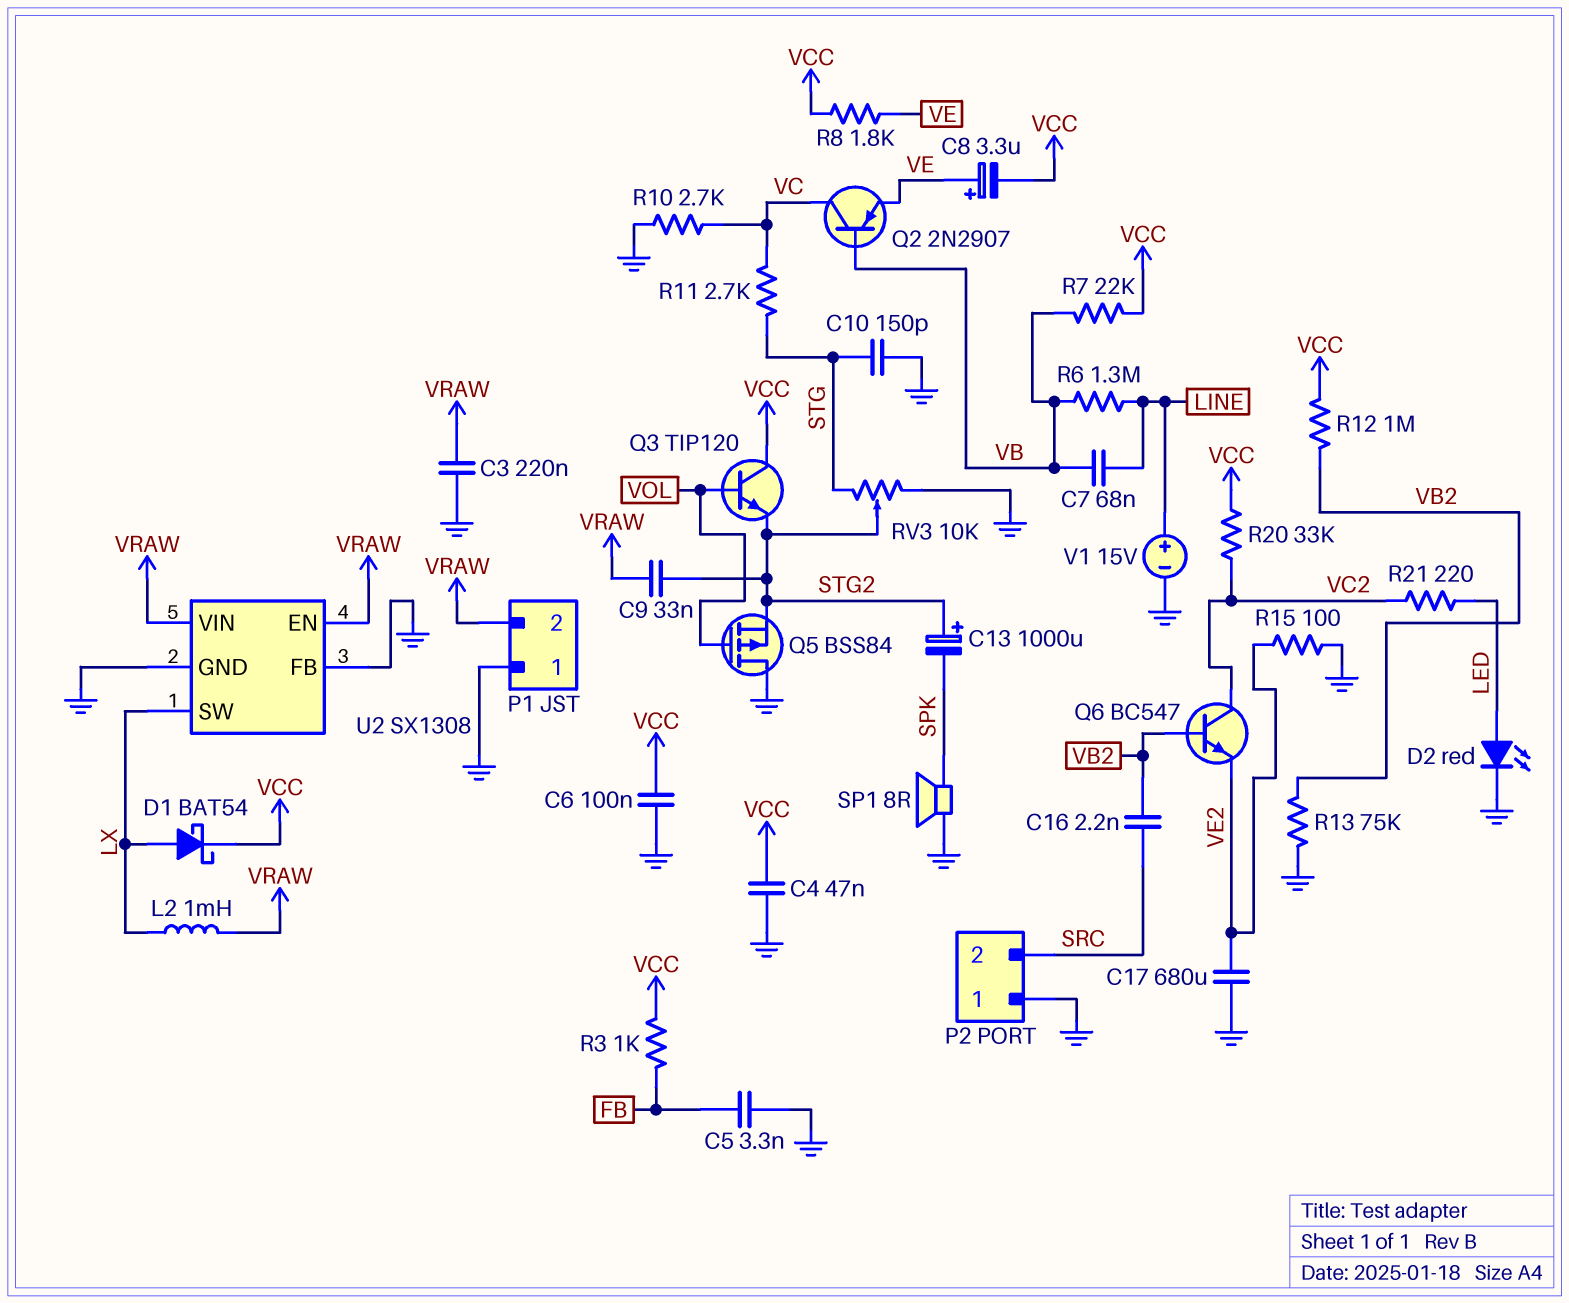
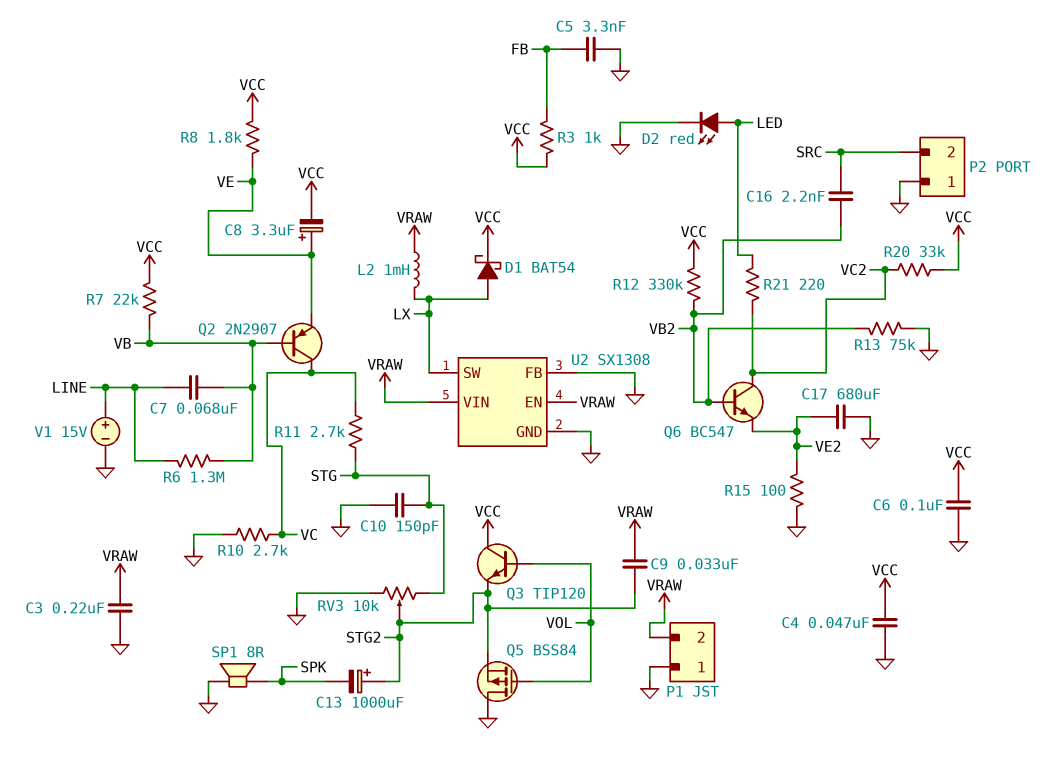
R12: 1M (VB2, VCC) -> 330k (VB2, VCC)

